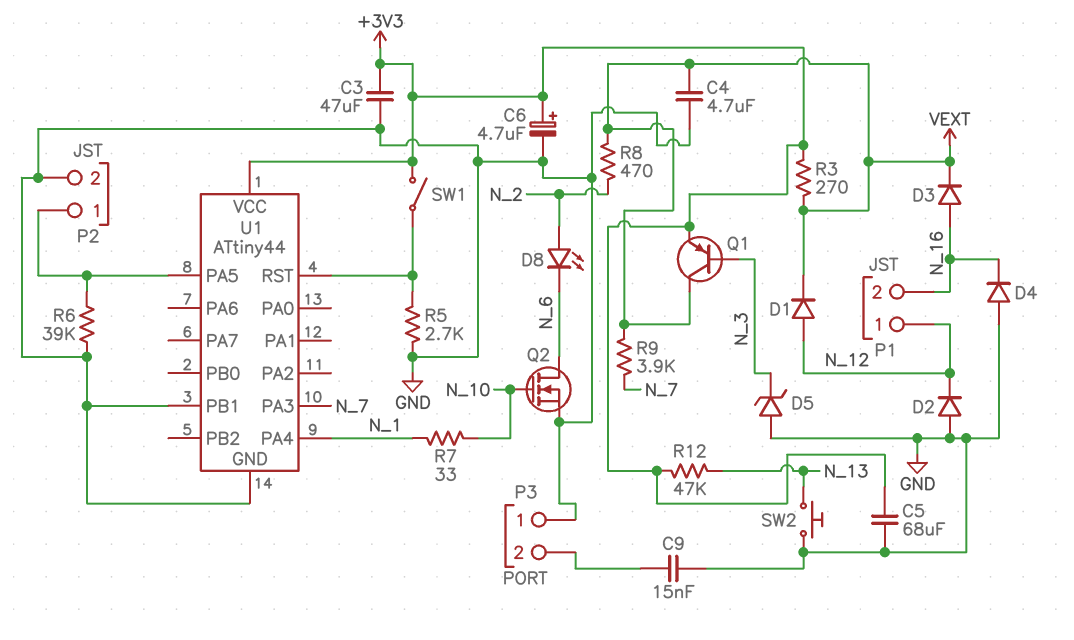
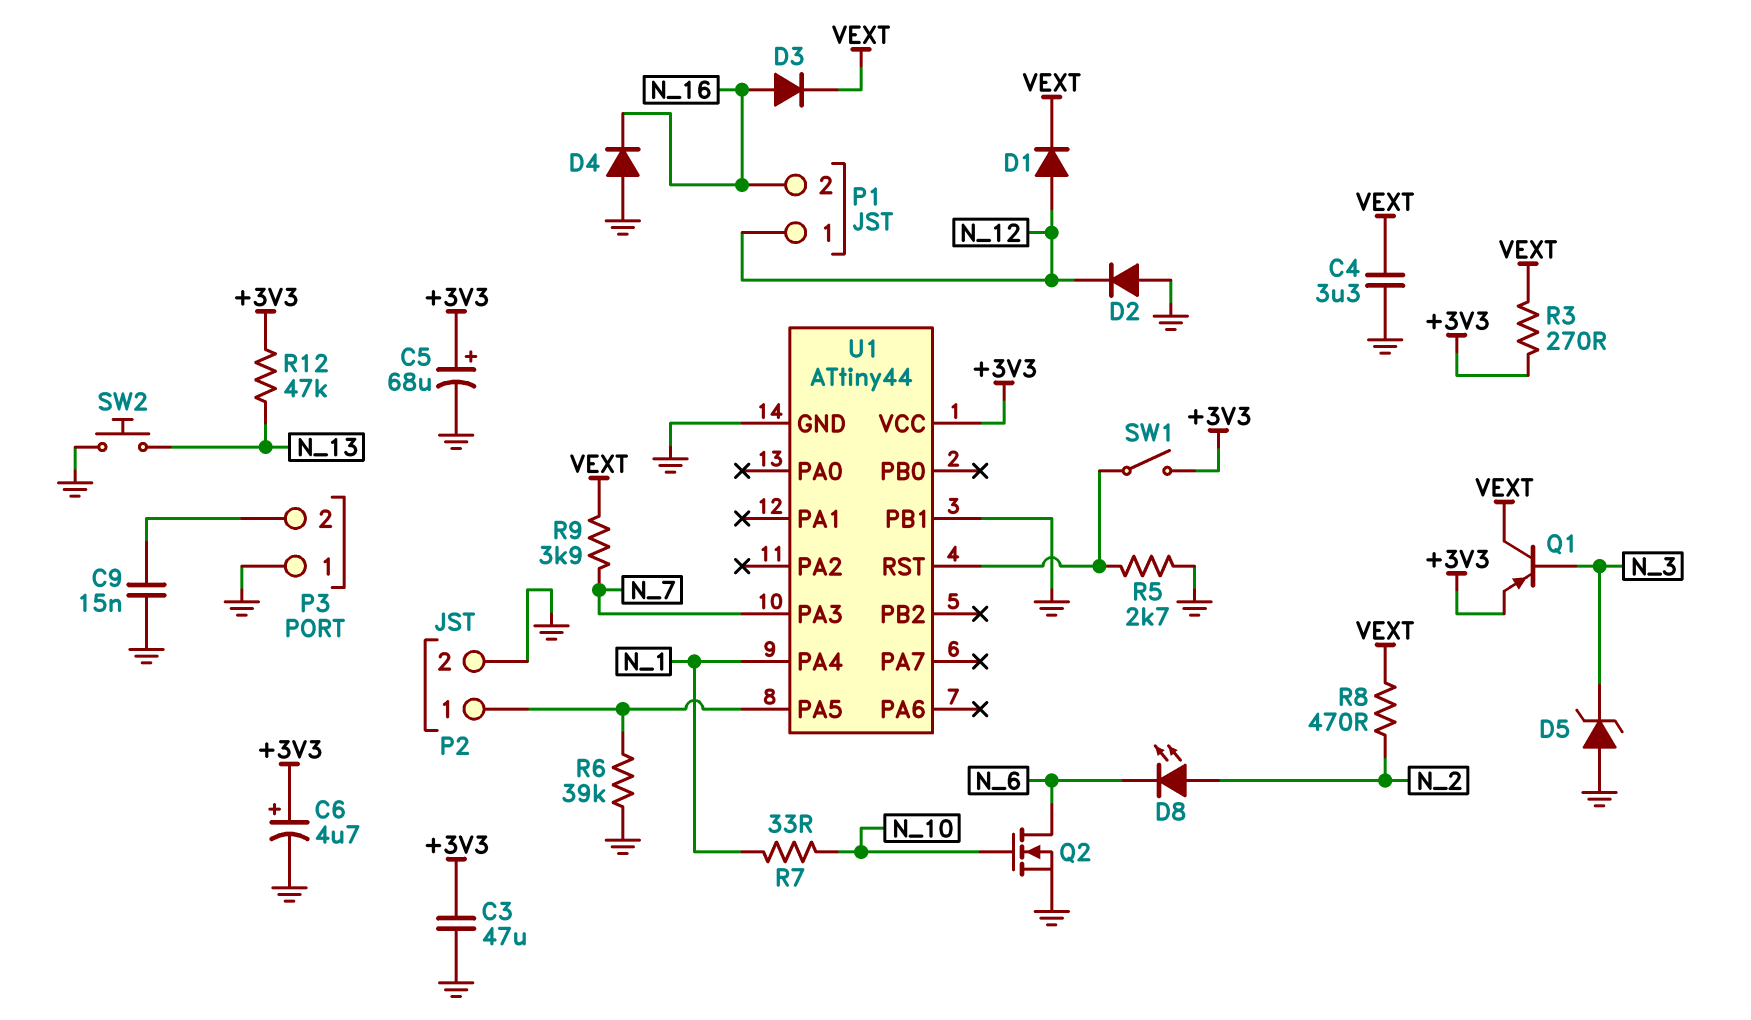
C4: 4.7uF (GND, VEXT) -> 3.3uF (GND, VEXT)
C5: 68uF (+3V3, GND) -> 68uF (plus +3V3, minus GND)

